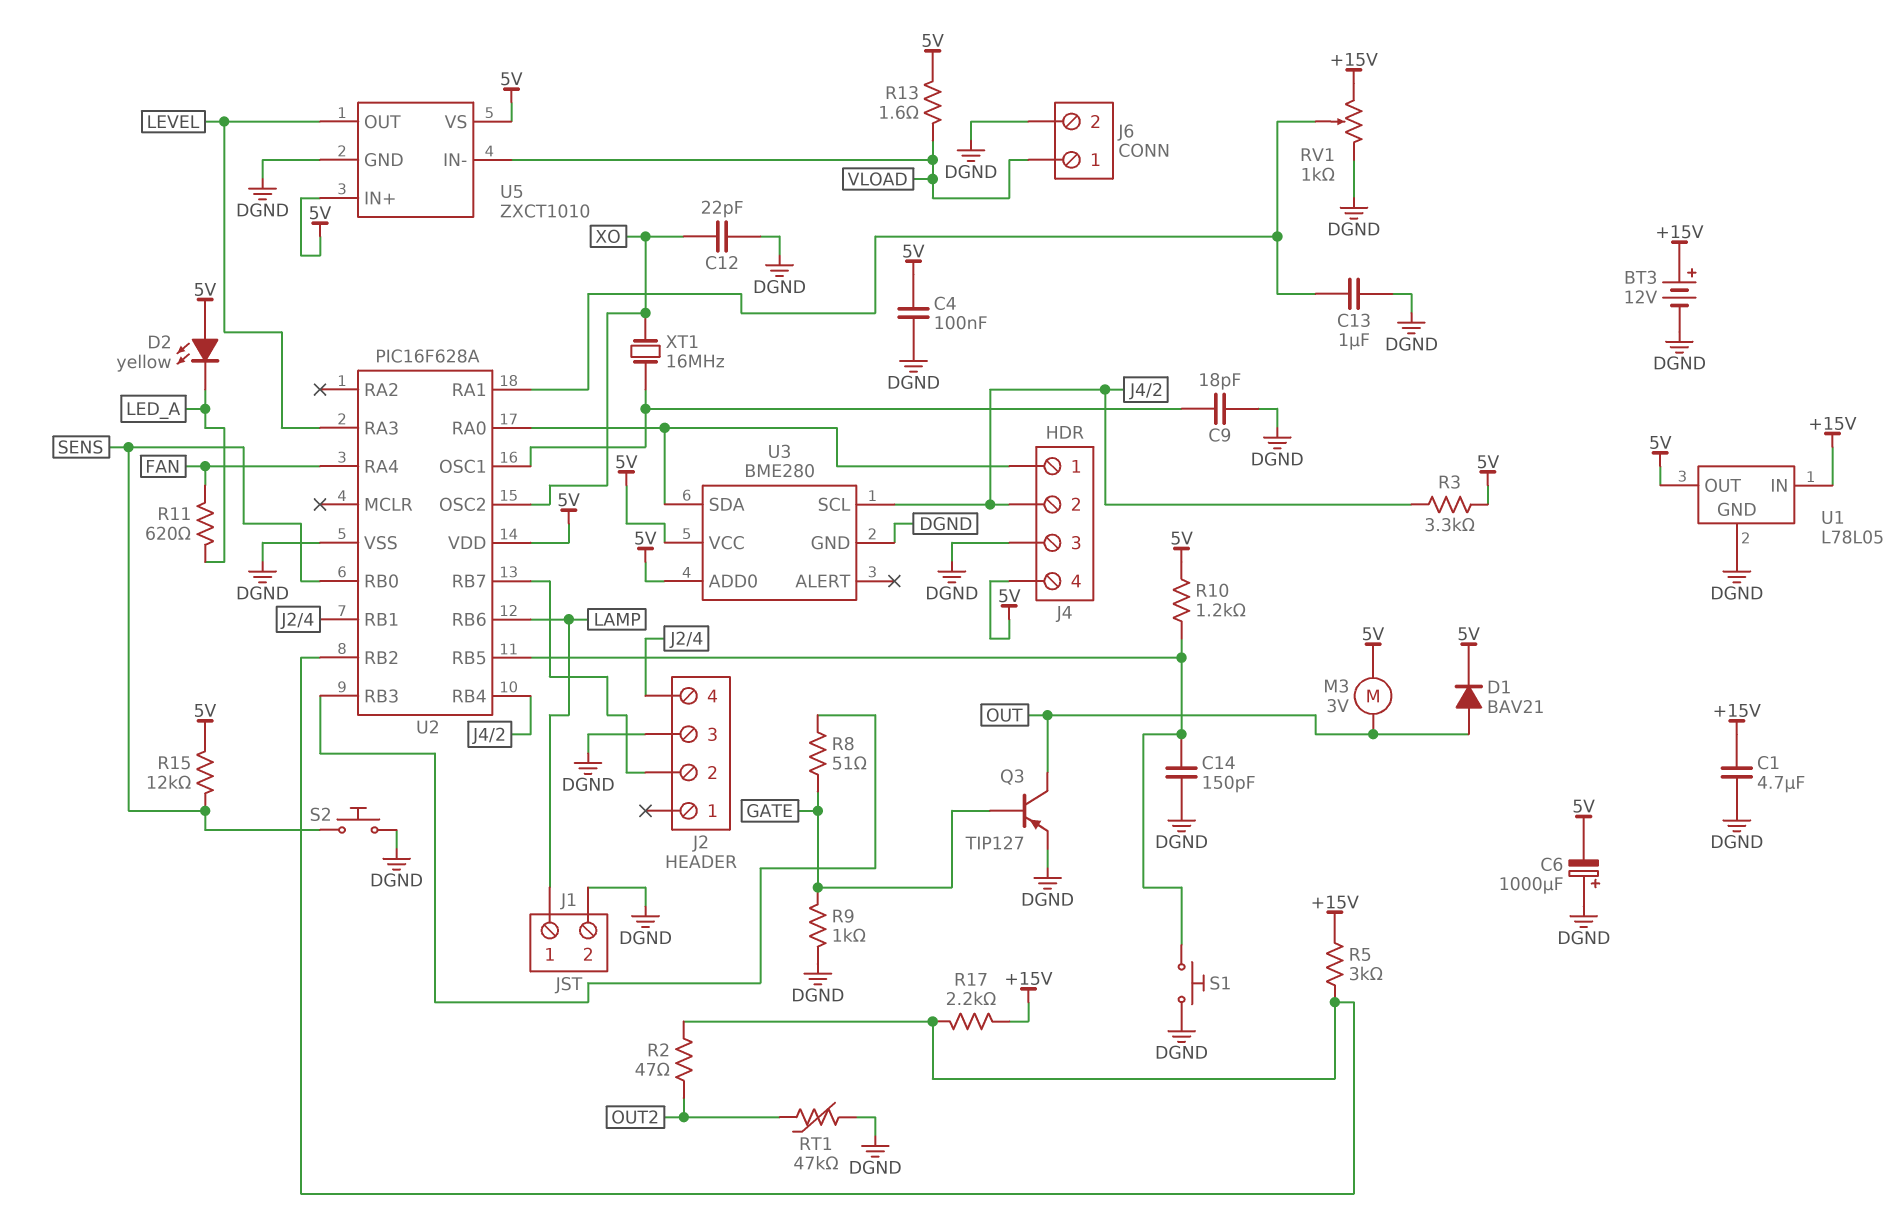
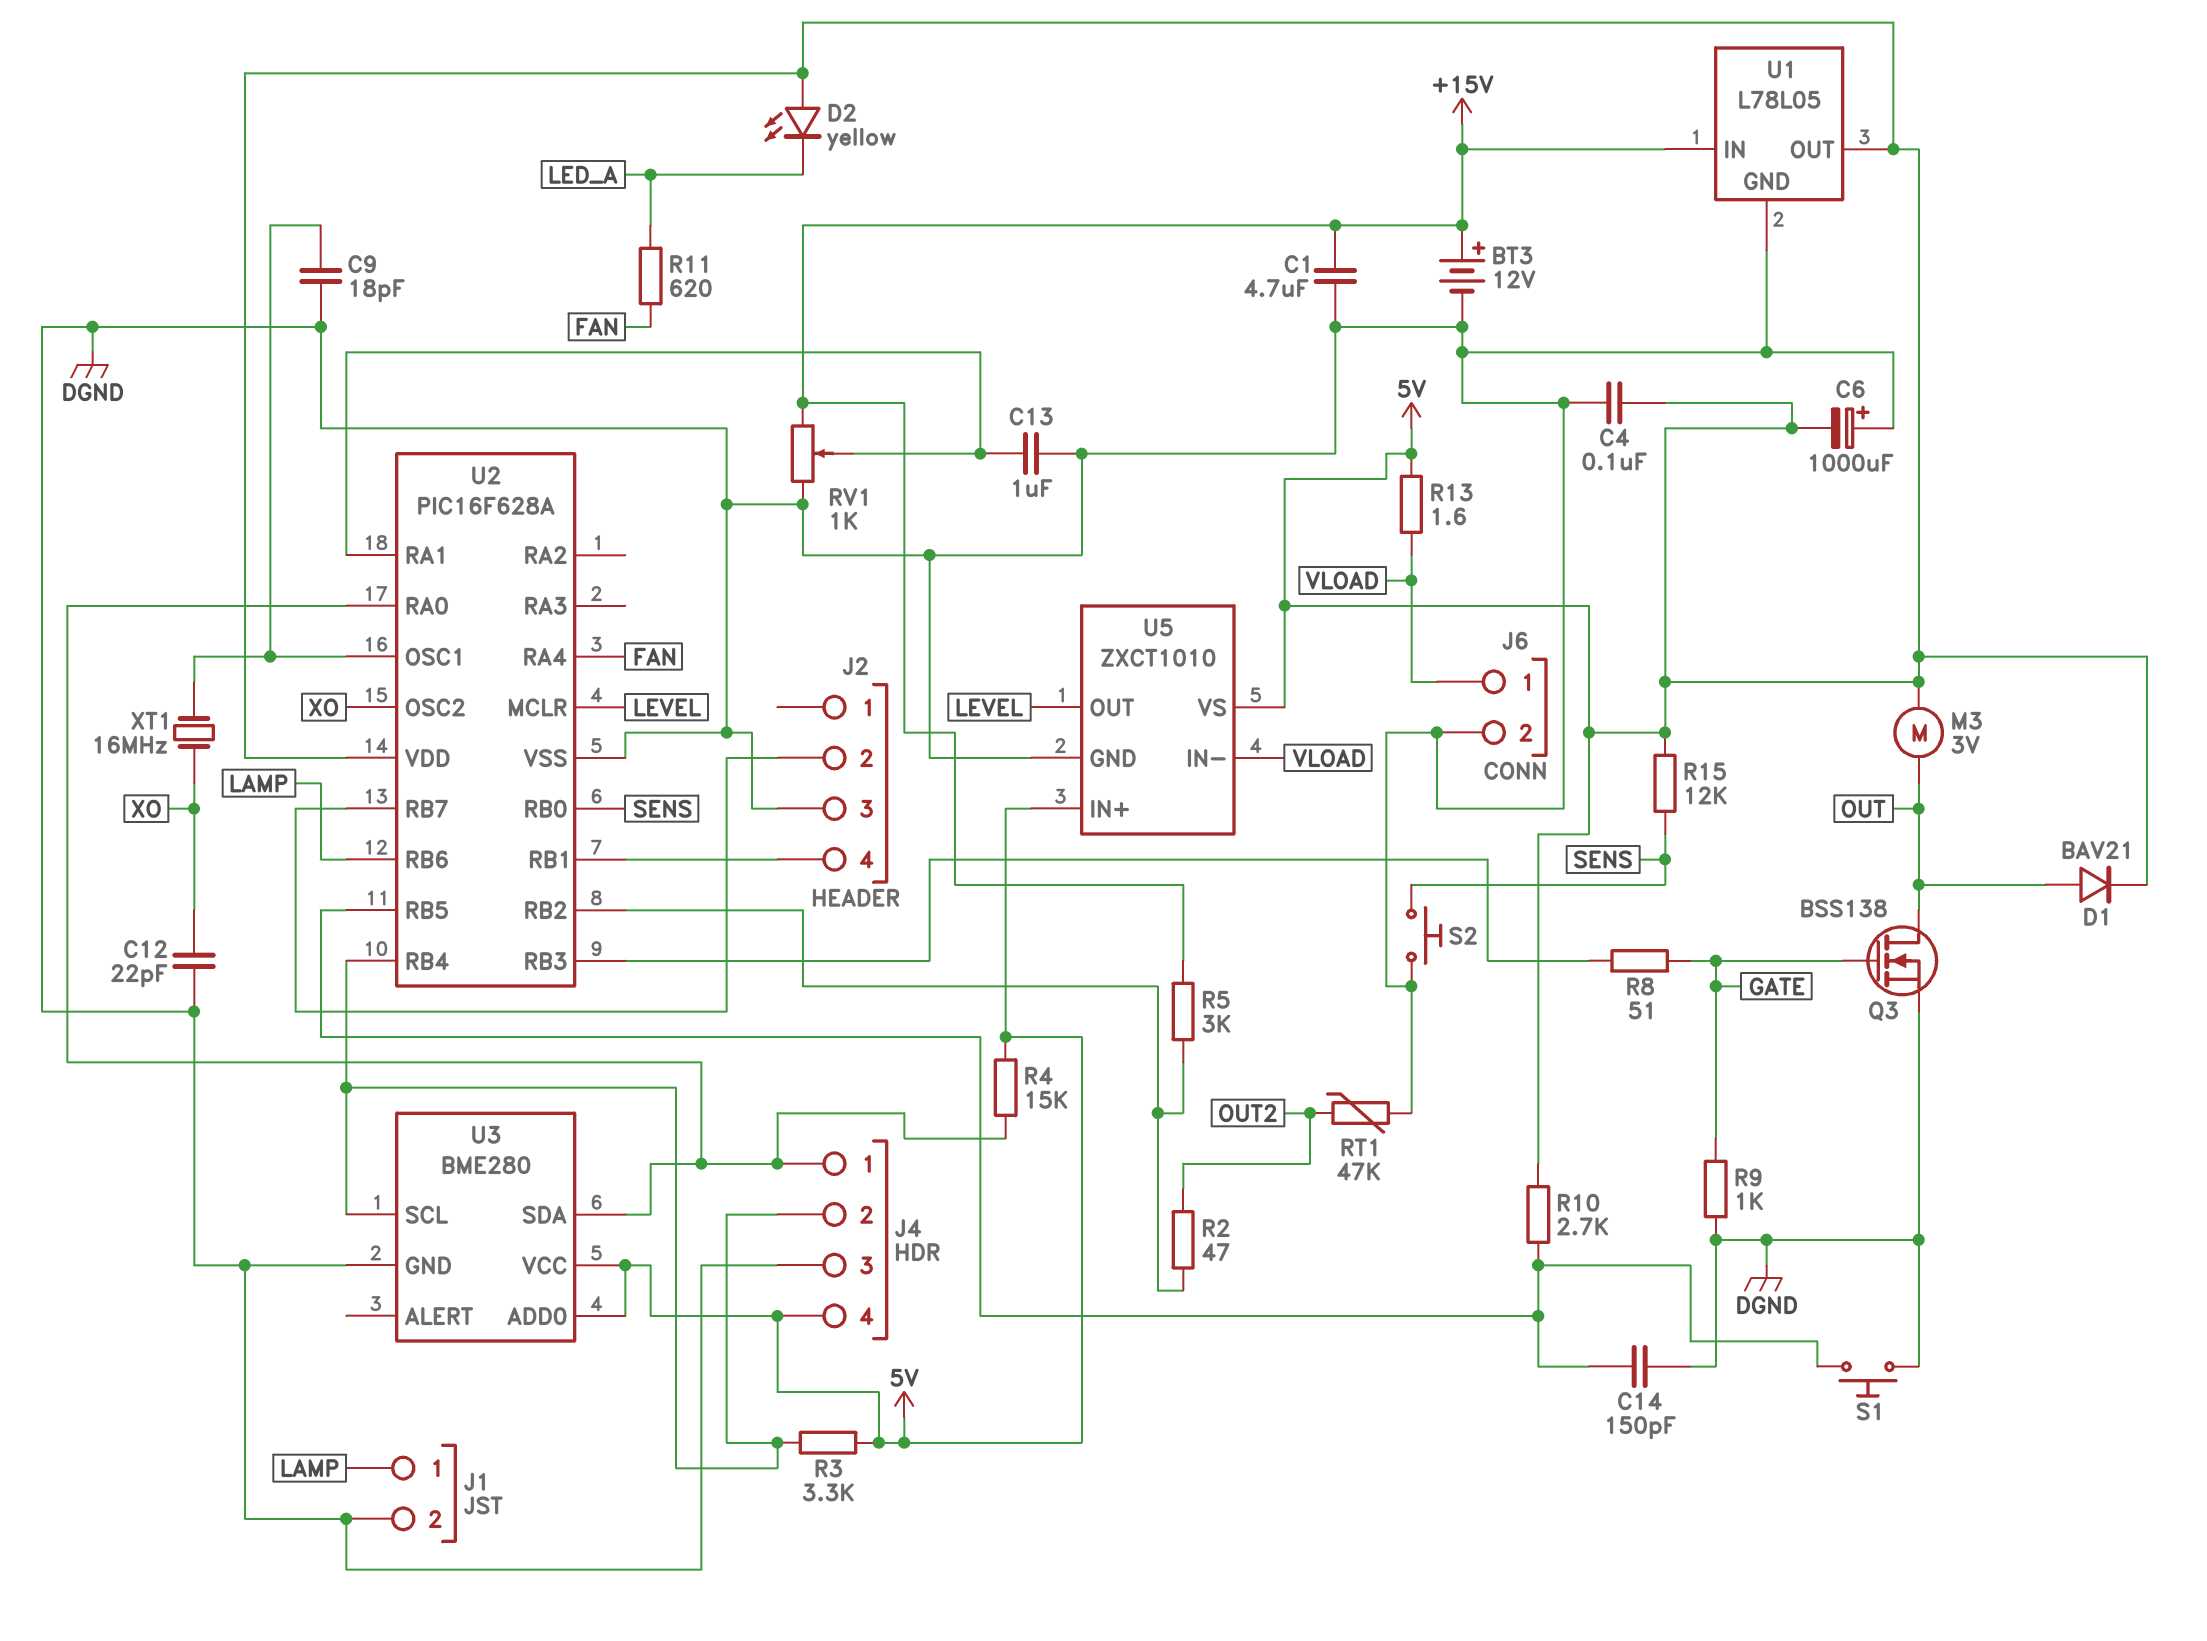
Q3: PNP TIP127 (B GATE, C OUT, E DGND) -> NMOS BSS138 (G GATE, D OUT, S DGND)
R4: none -> 15k (5V, J4/1)
R10: 1.2k (5V, U2/RB5) -> 2.7k (5V, U2/RB5)
R17: 2.2k (+15V, U2/RB2) -> none
U2 pin MCLR: none -> LEVEL
U2 pin RA3: LEVEL -> none

